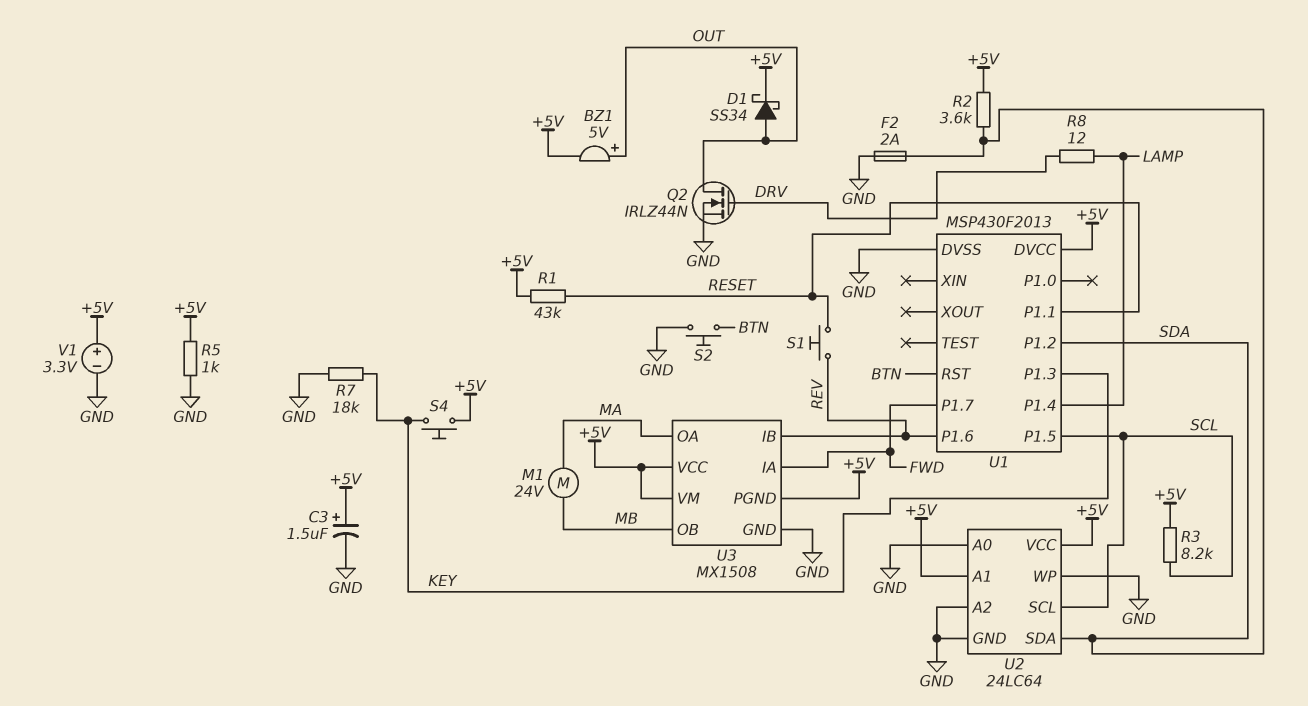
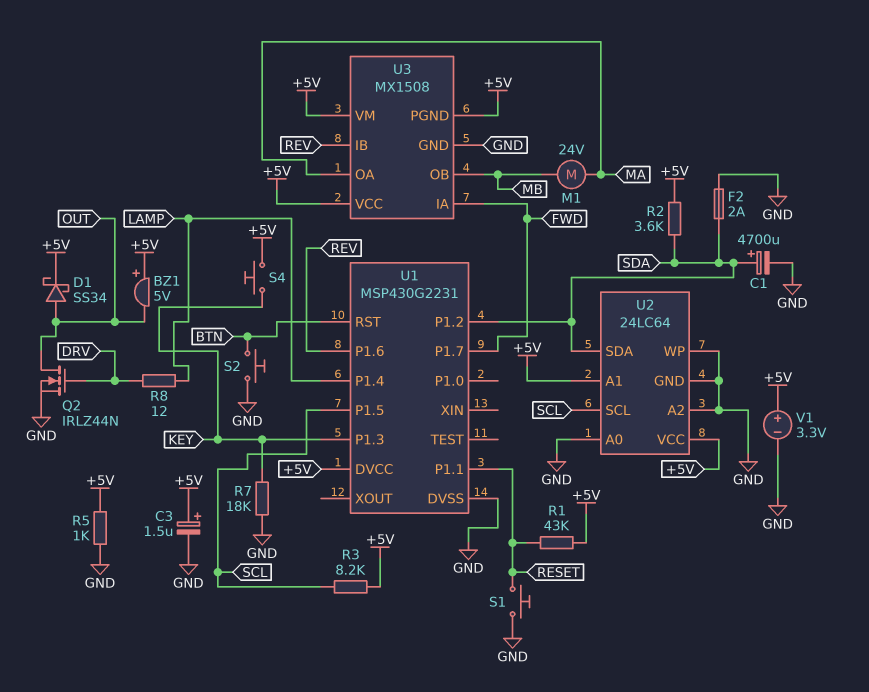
BZ1: buzzer 5V (plus OUT, minus +5V) -> buzzer 5V (plus +5V, minus OUT)
C1: none -> 4700uF (plus SDA, minus GND)
S1: button (RESET, REV) -> button (GND, RESET)
U1: MSP430F2013 -> MSP430G2231

